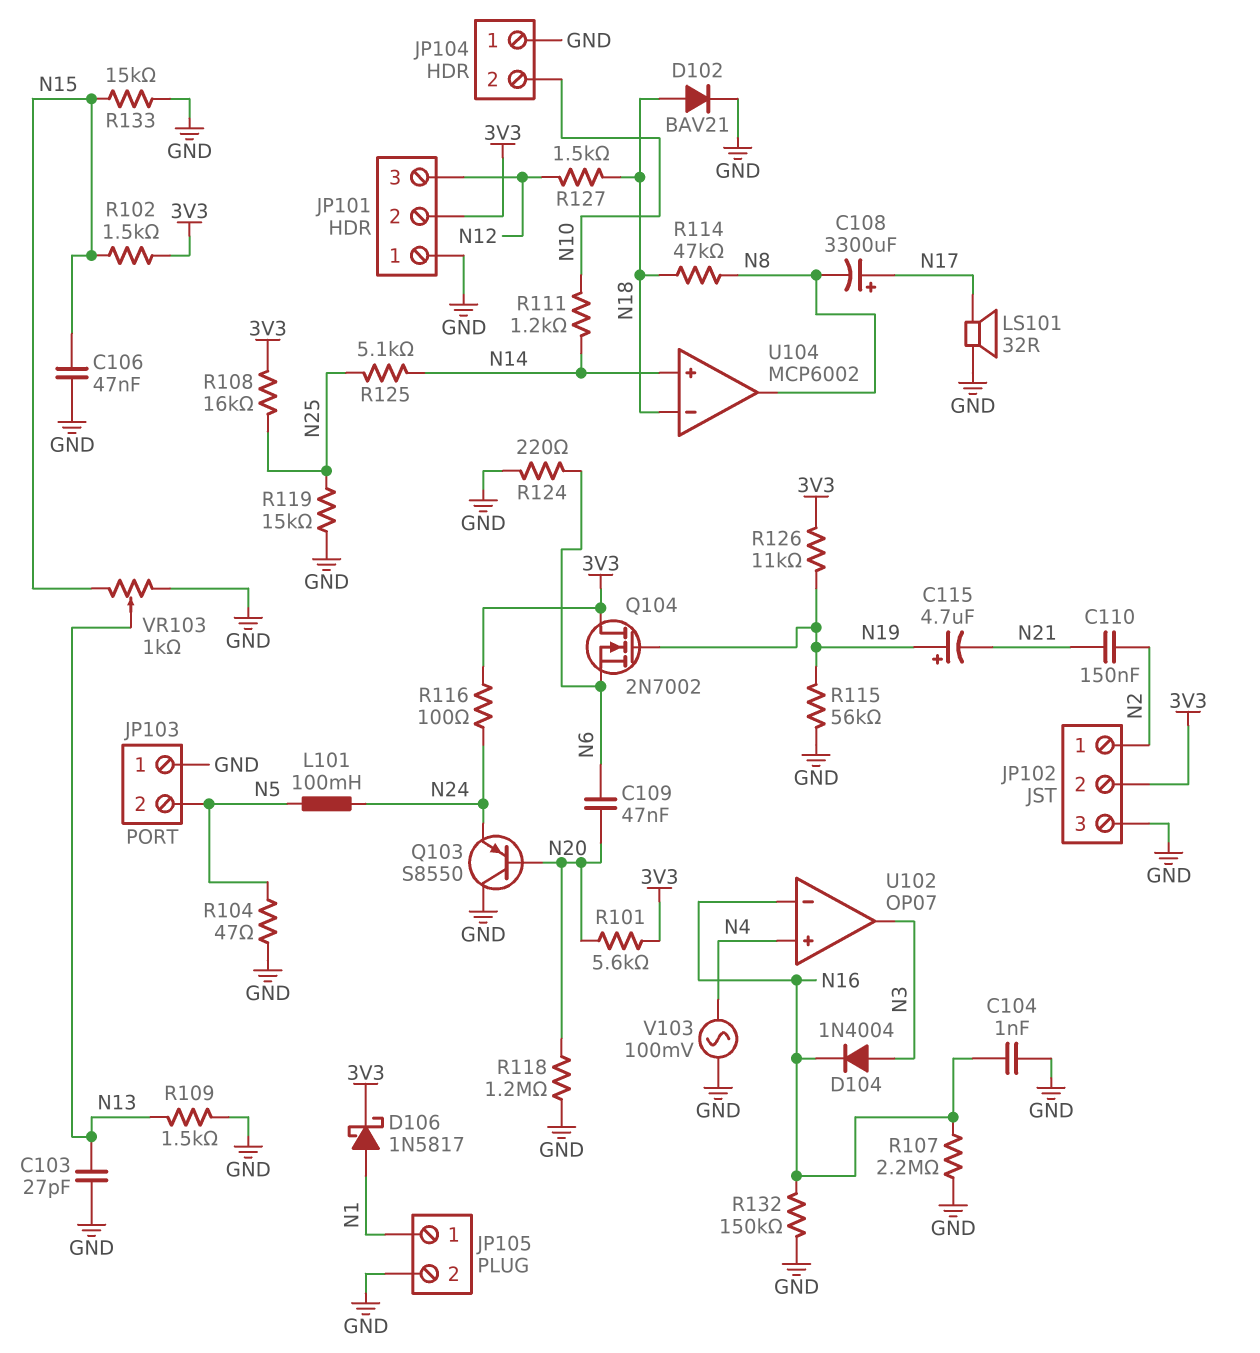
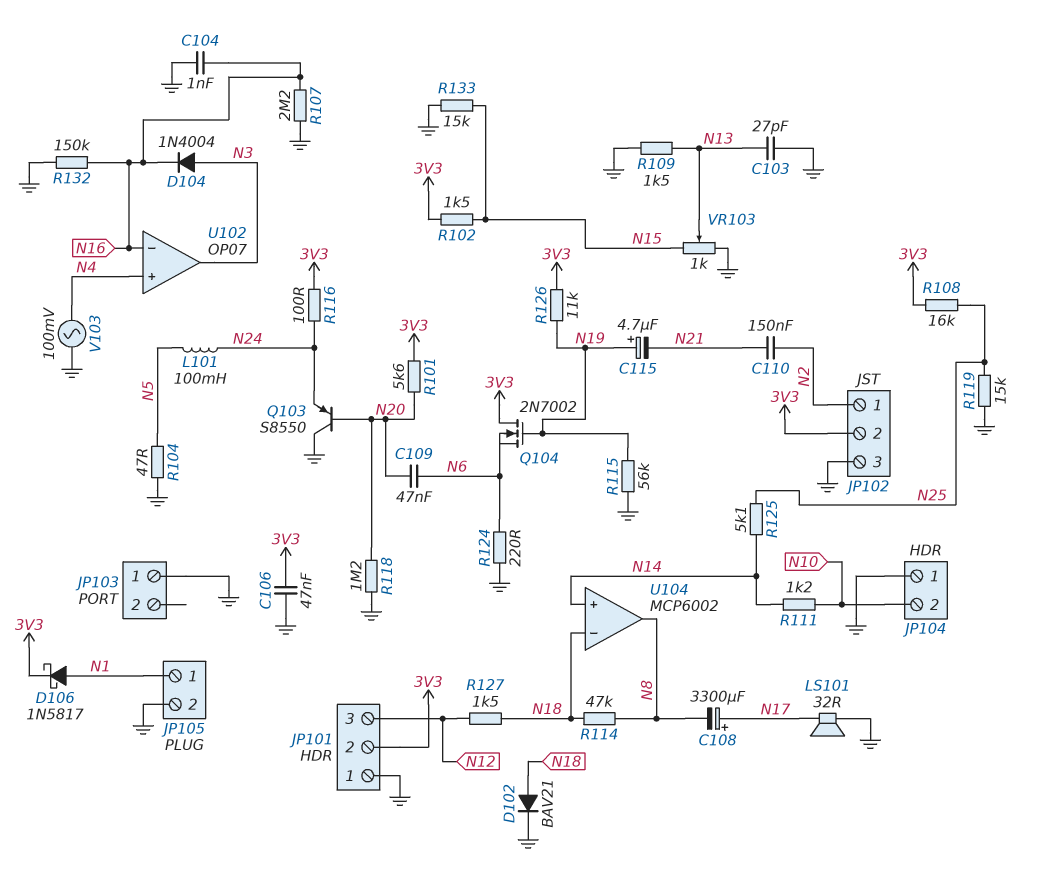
C106: 47nF (GND, N15) -> 47nF (3V3, GND)
JP103 pin 2: N5 -> none

